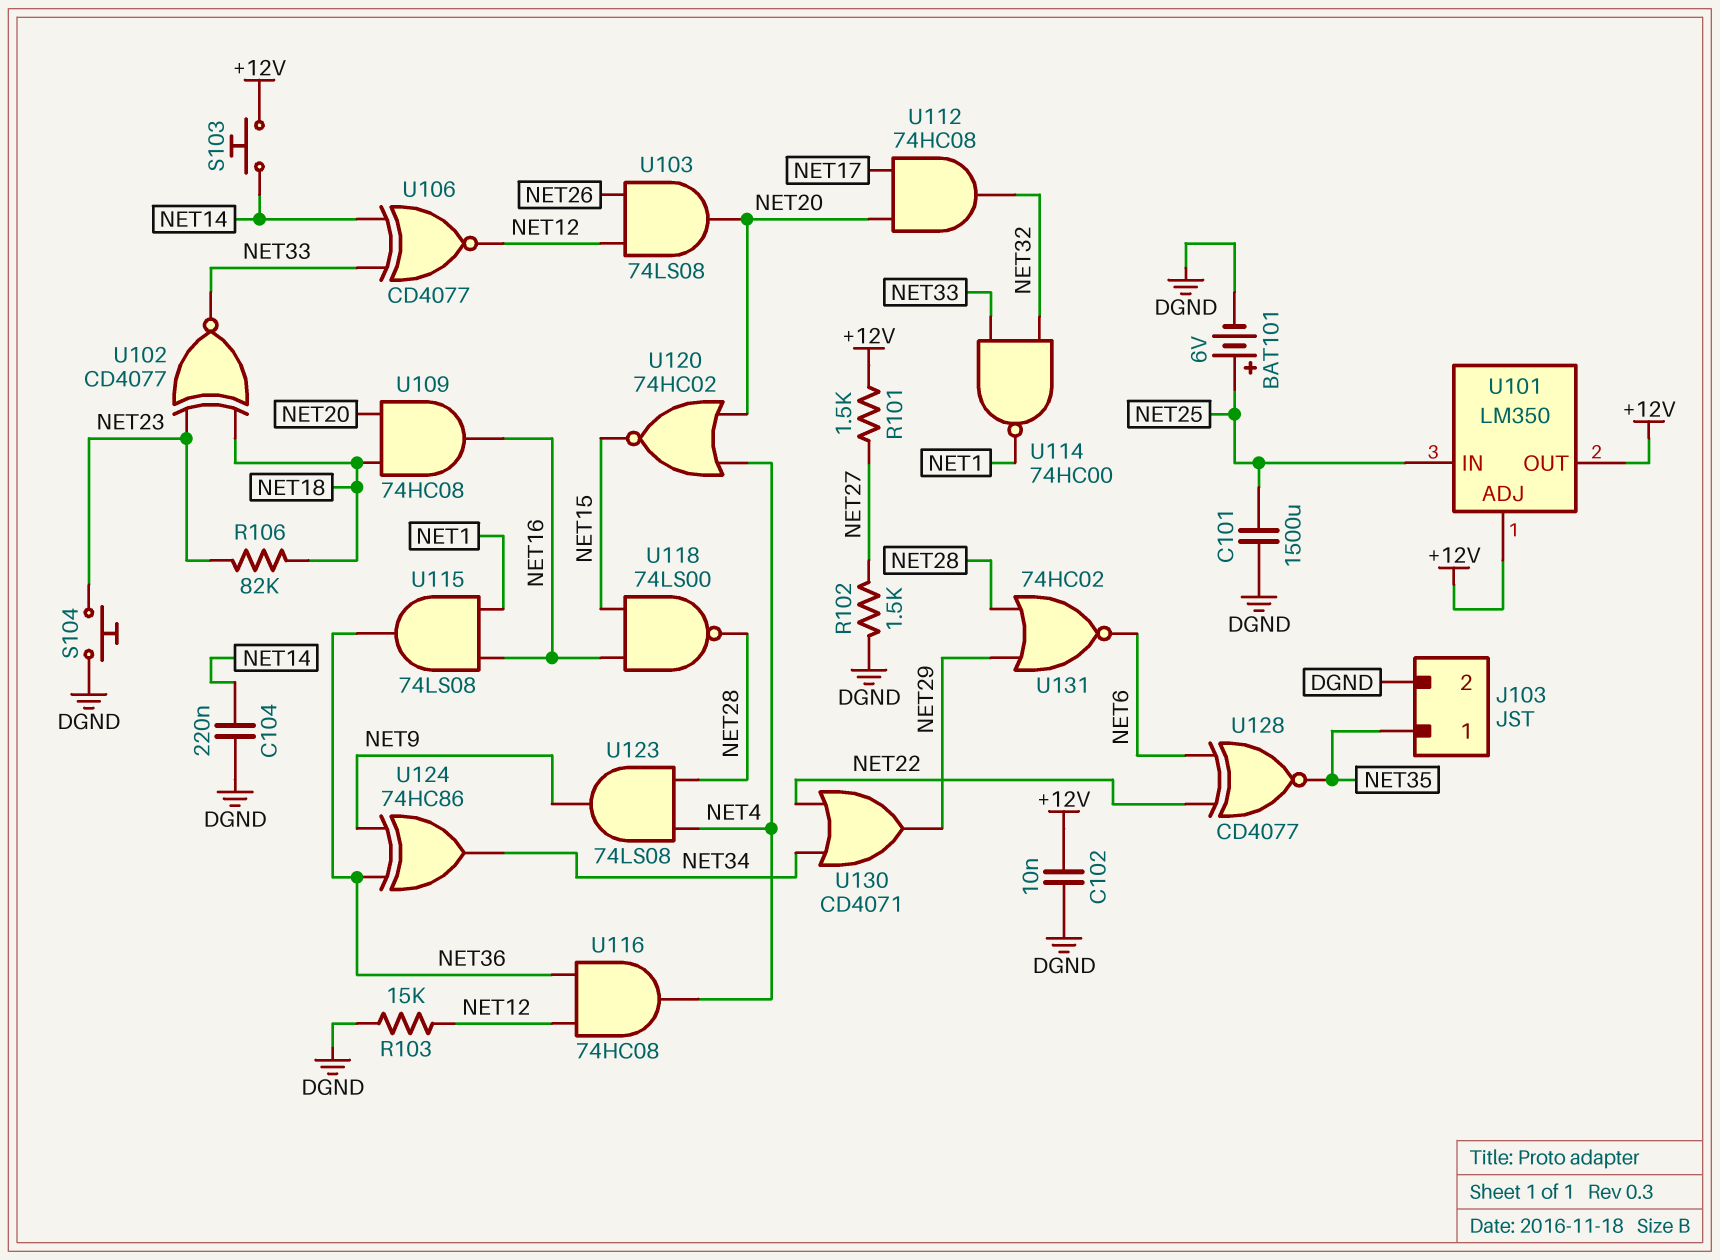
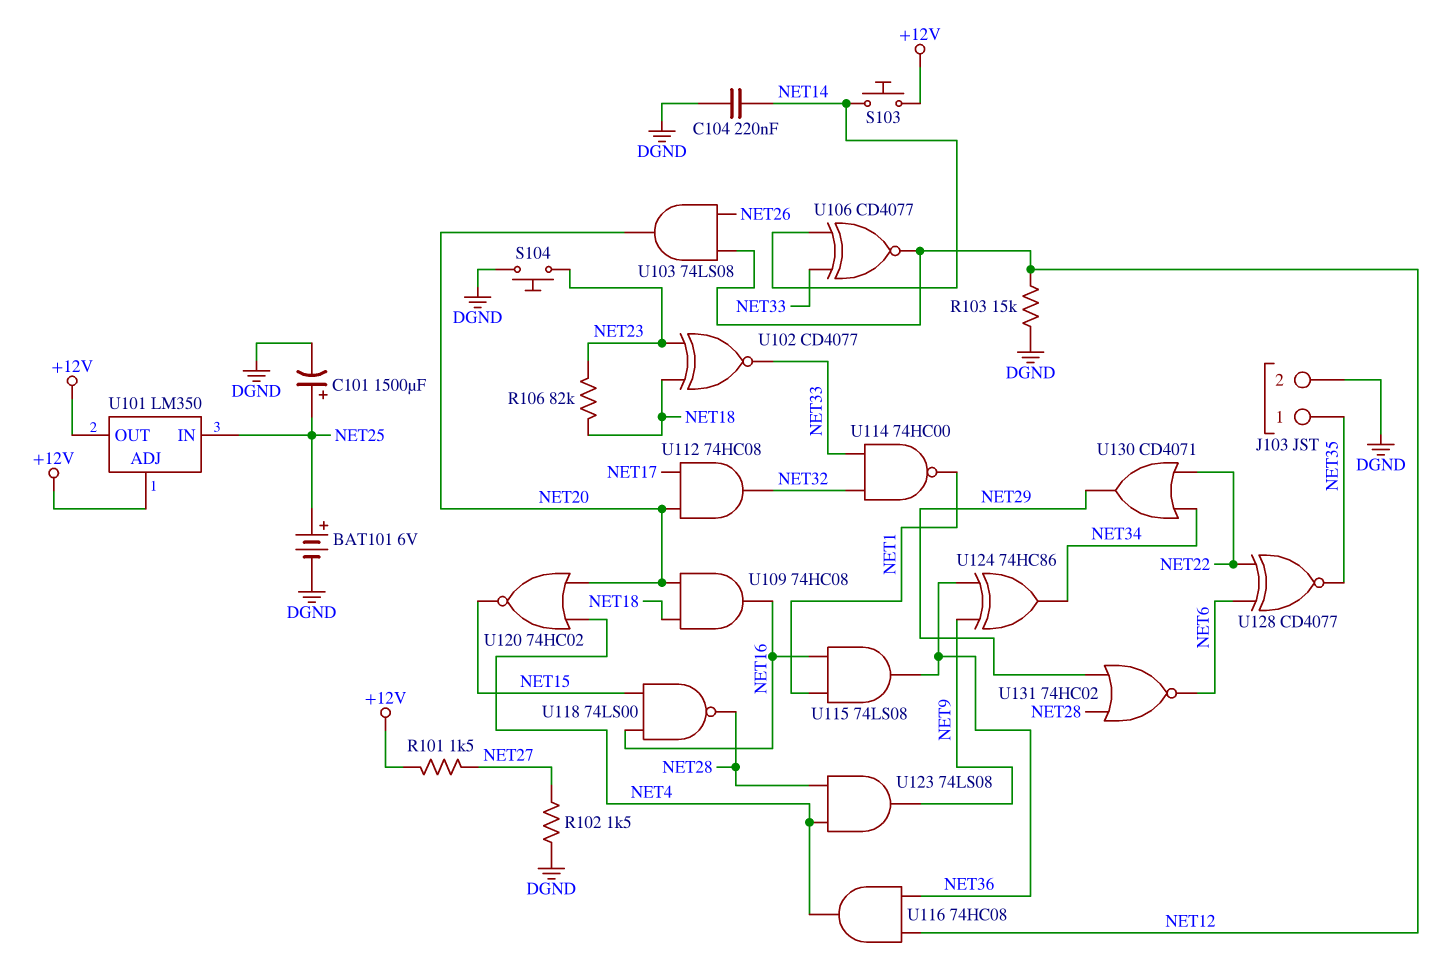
C101: 1500uF (DGND, NET25) -> 1500uF (plus NET25, minus DGND)
C102: 10nF (+12V, DGND) -> none

